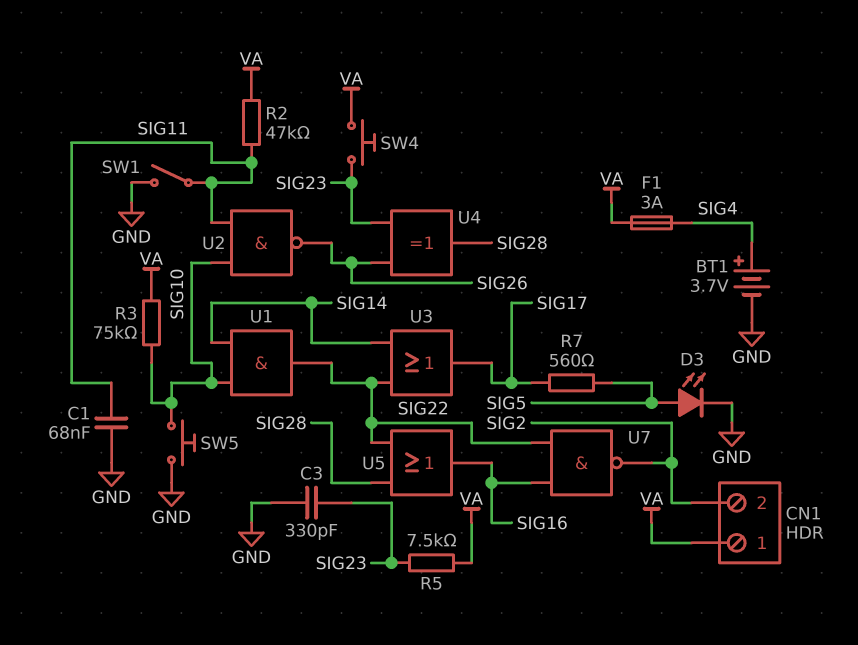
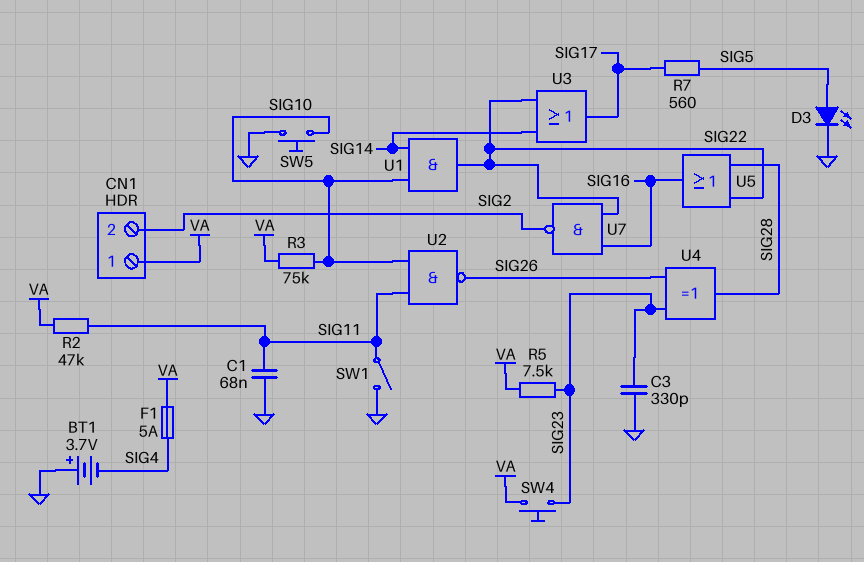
BT1: 3.7V (plus SIG4, minus GND) -> 3.7V (plus GND, minus SIG4)
F1: 3A (SIG4, VA) -> 5A (SIG4, VA)

